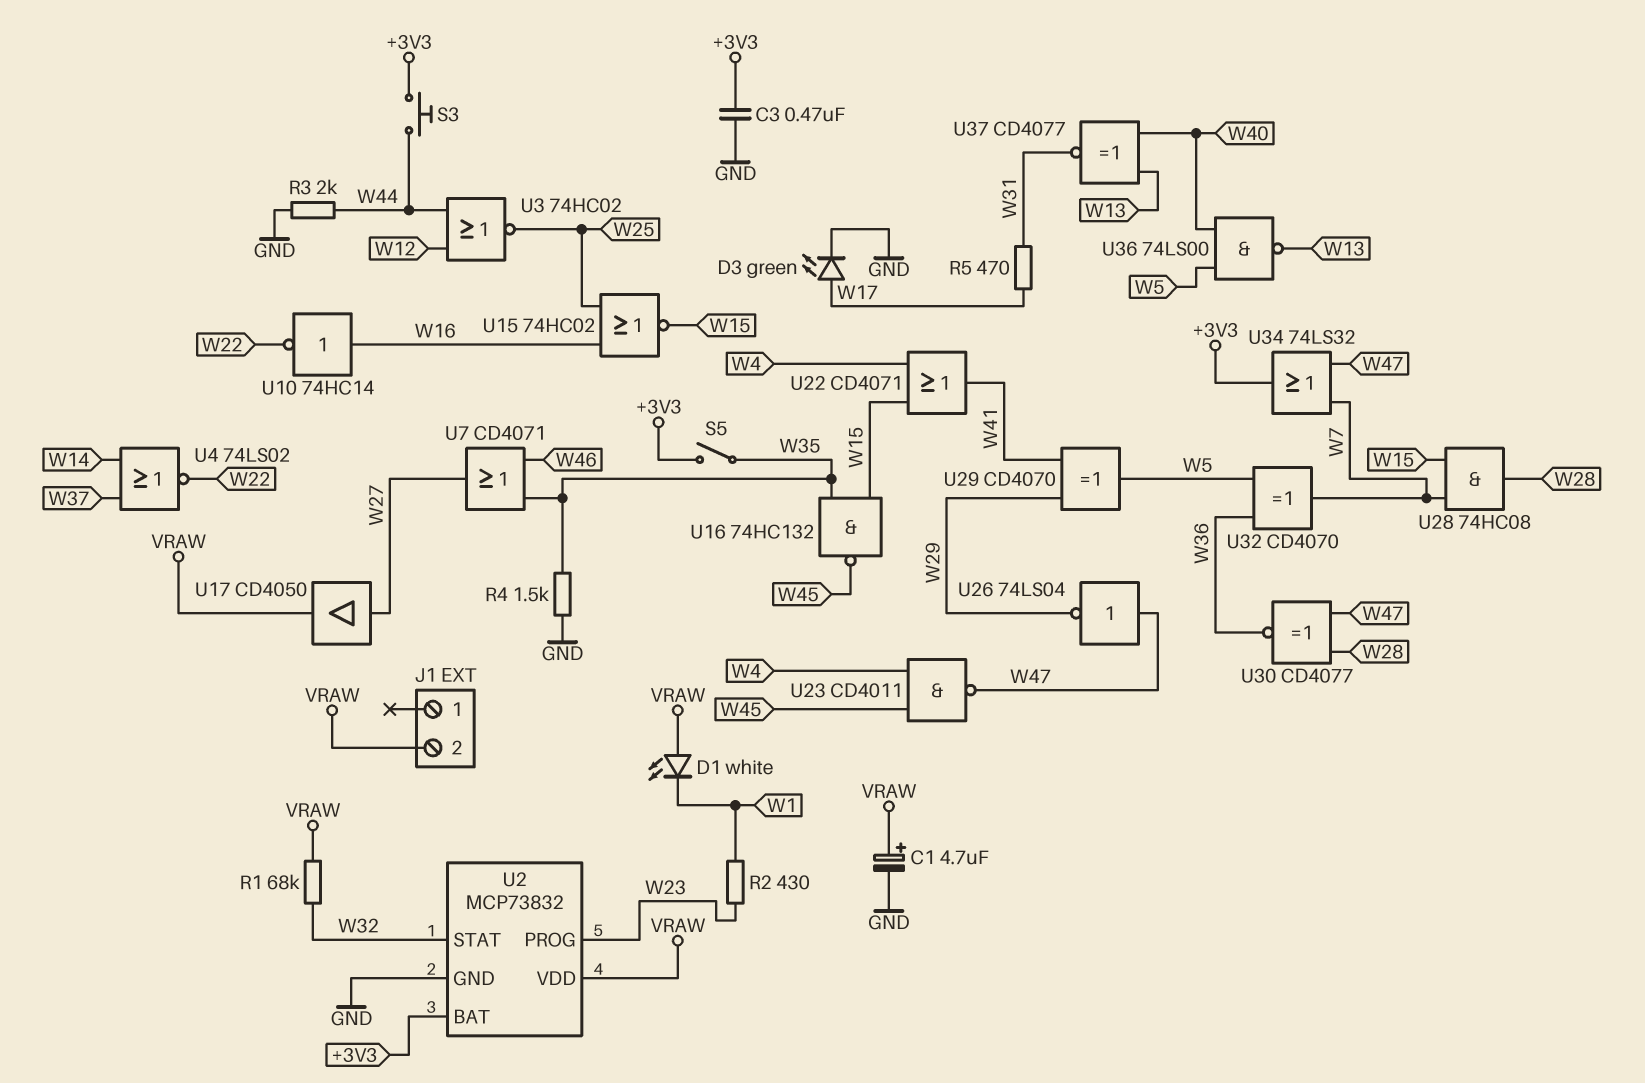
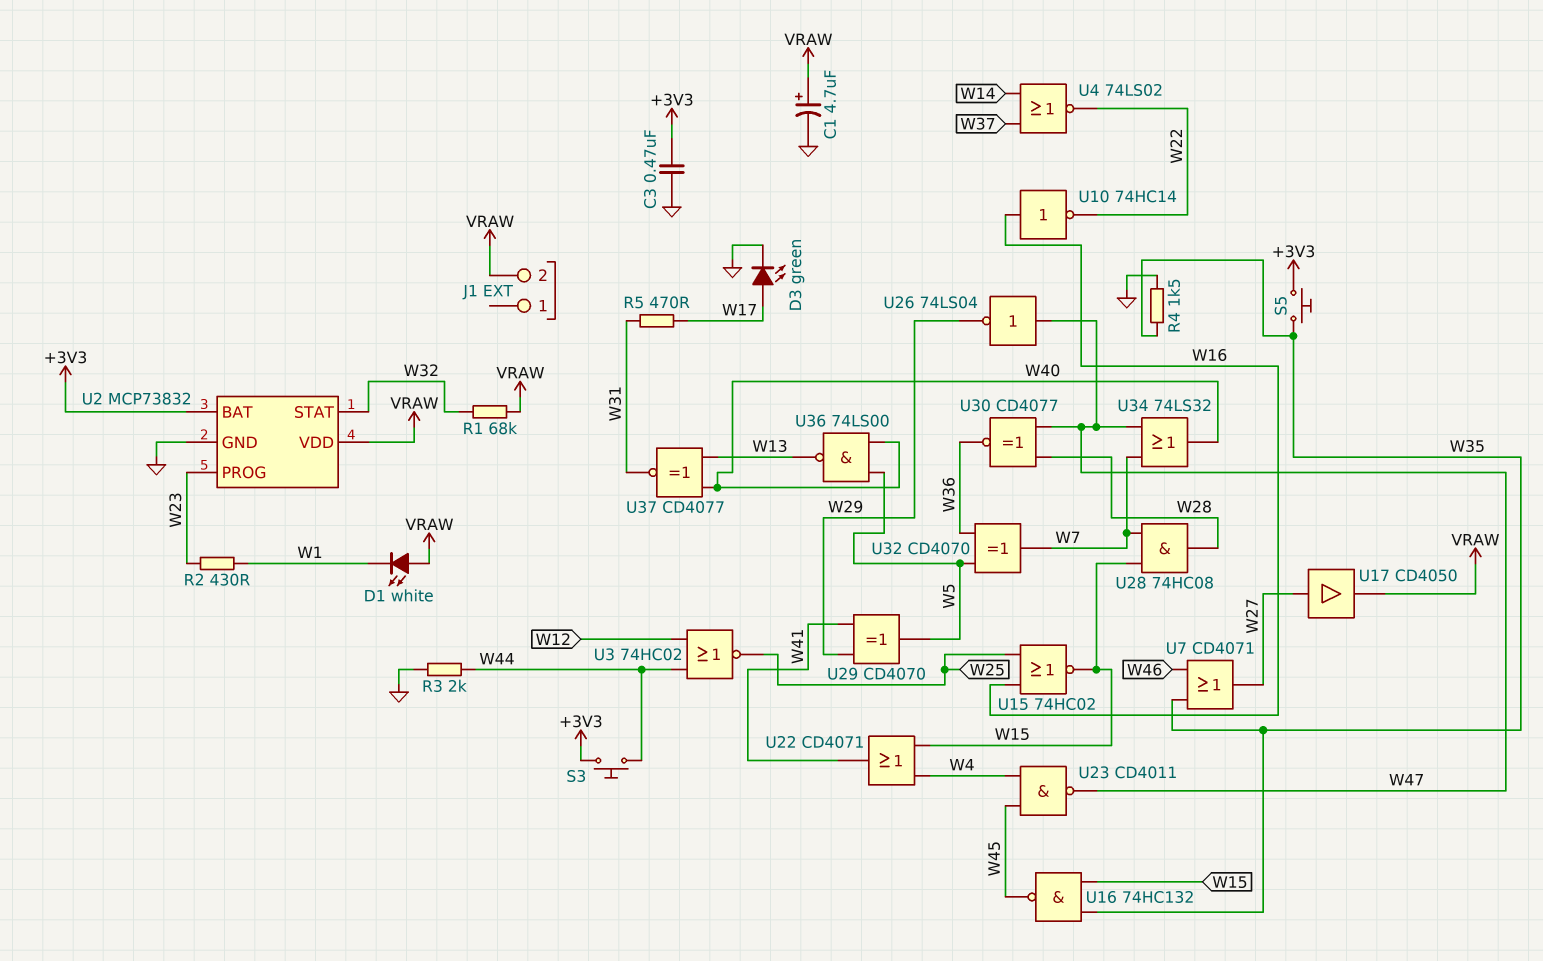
S5: switch (+3V3, W35) -> button (+3V3, W35)
U34: OR 74LS32 (in W7, in W47, out +3V3) -> OR 74LS32 (in W7, in W47, out W40)

